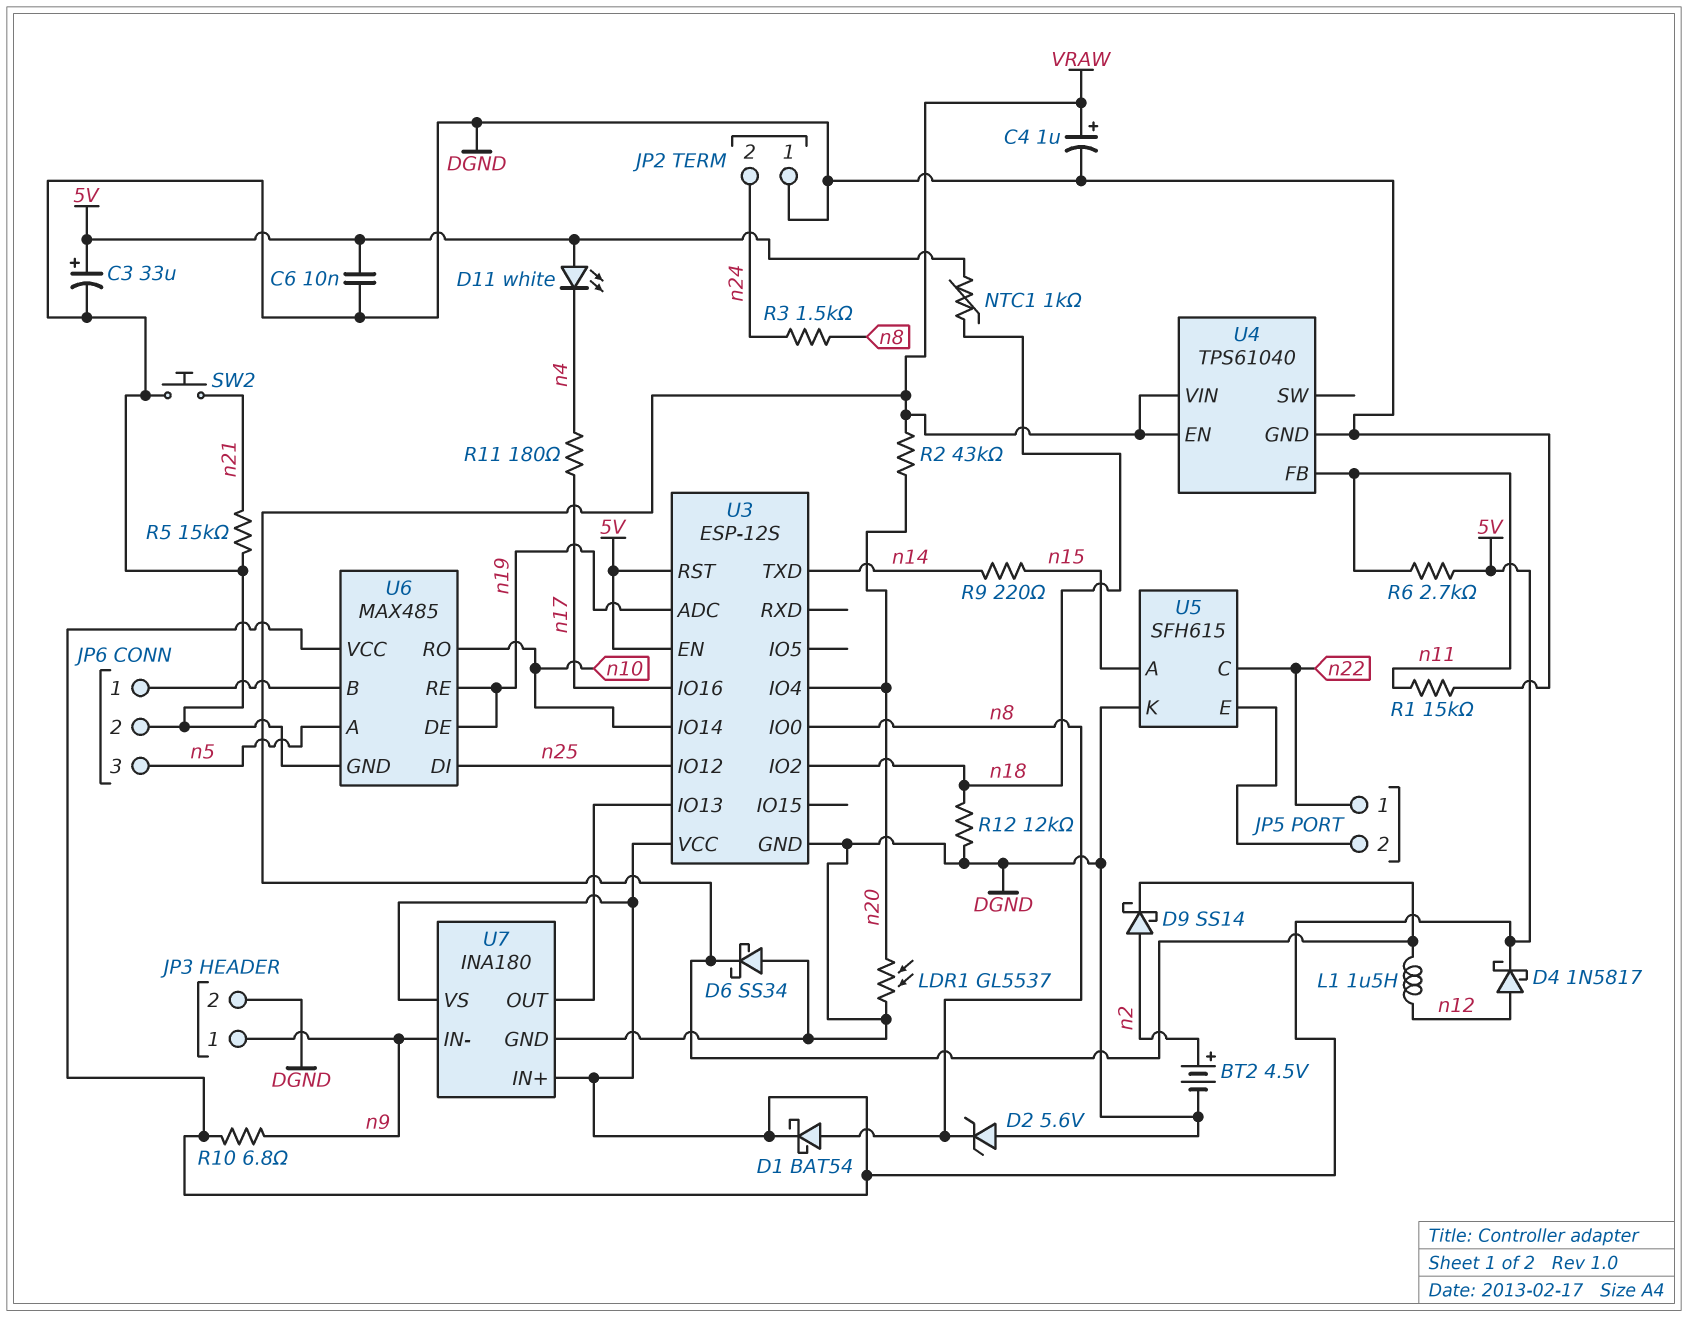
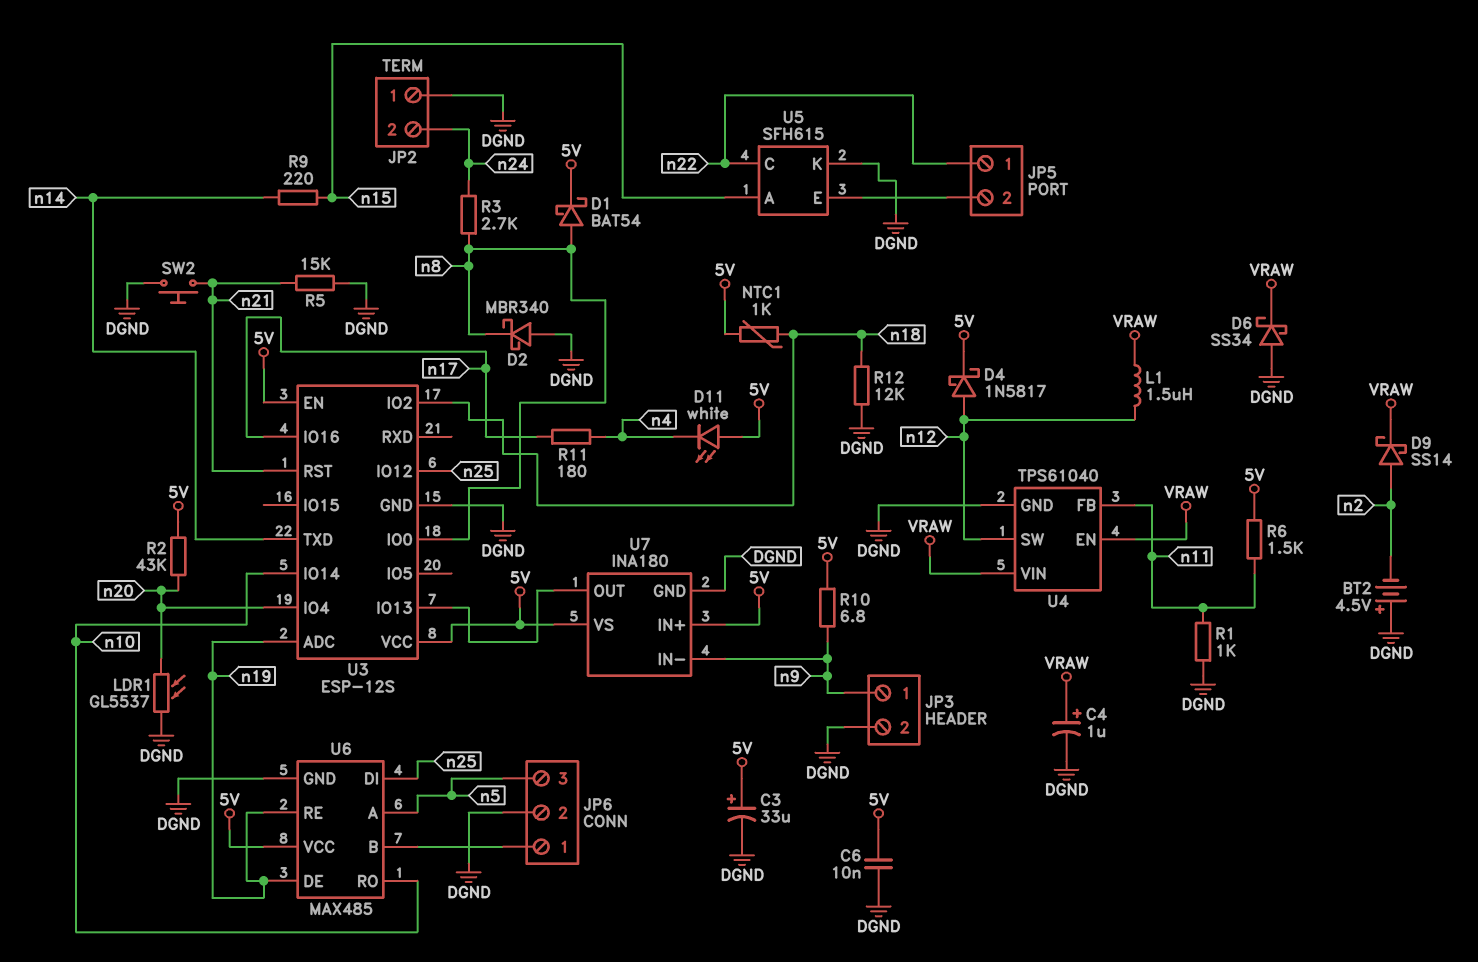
BT2: 4.5V (plus n2, minus DGND) -> 4.5V (plus DGND, minus n2)
D2: zener 5.6V (A DGND, K n8) -> schottky MBR340 (A DGND, K n8)
R1: 15k (DGND, n11) -> 1k (DGND, n11)
R2: 43k (VRAW, n20) -> 43k (5V, n20)
R3: 1.5k (n8, n24) -> 2.7k (n8, n24)
R6: 2.7k (5V, n11) -> 1.5k (5V, n11)
U3 pin RST: 5V -> n21
U4 pin SW: none -> n12

